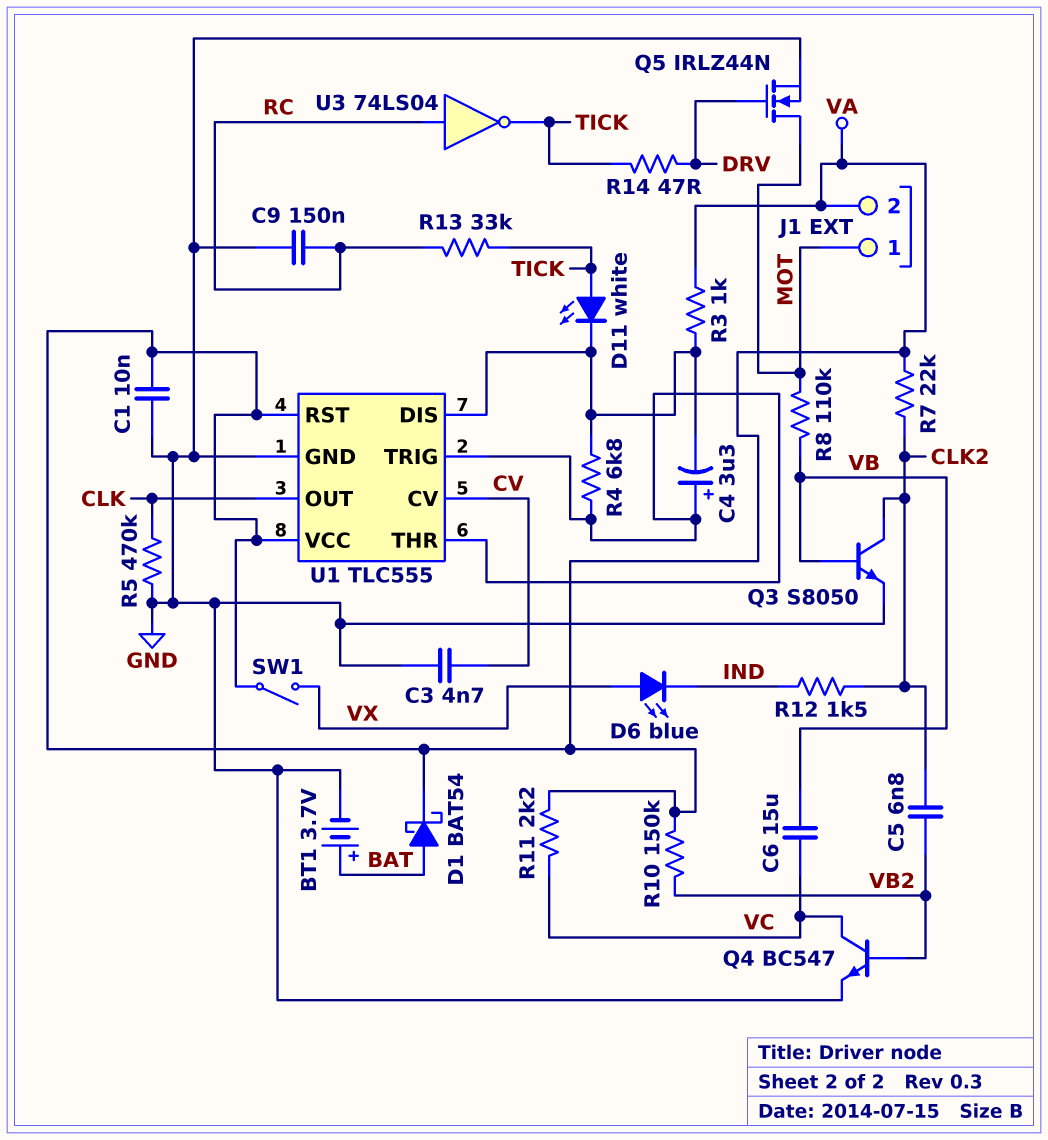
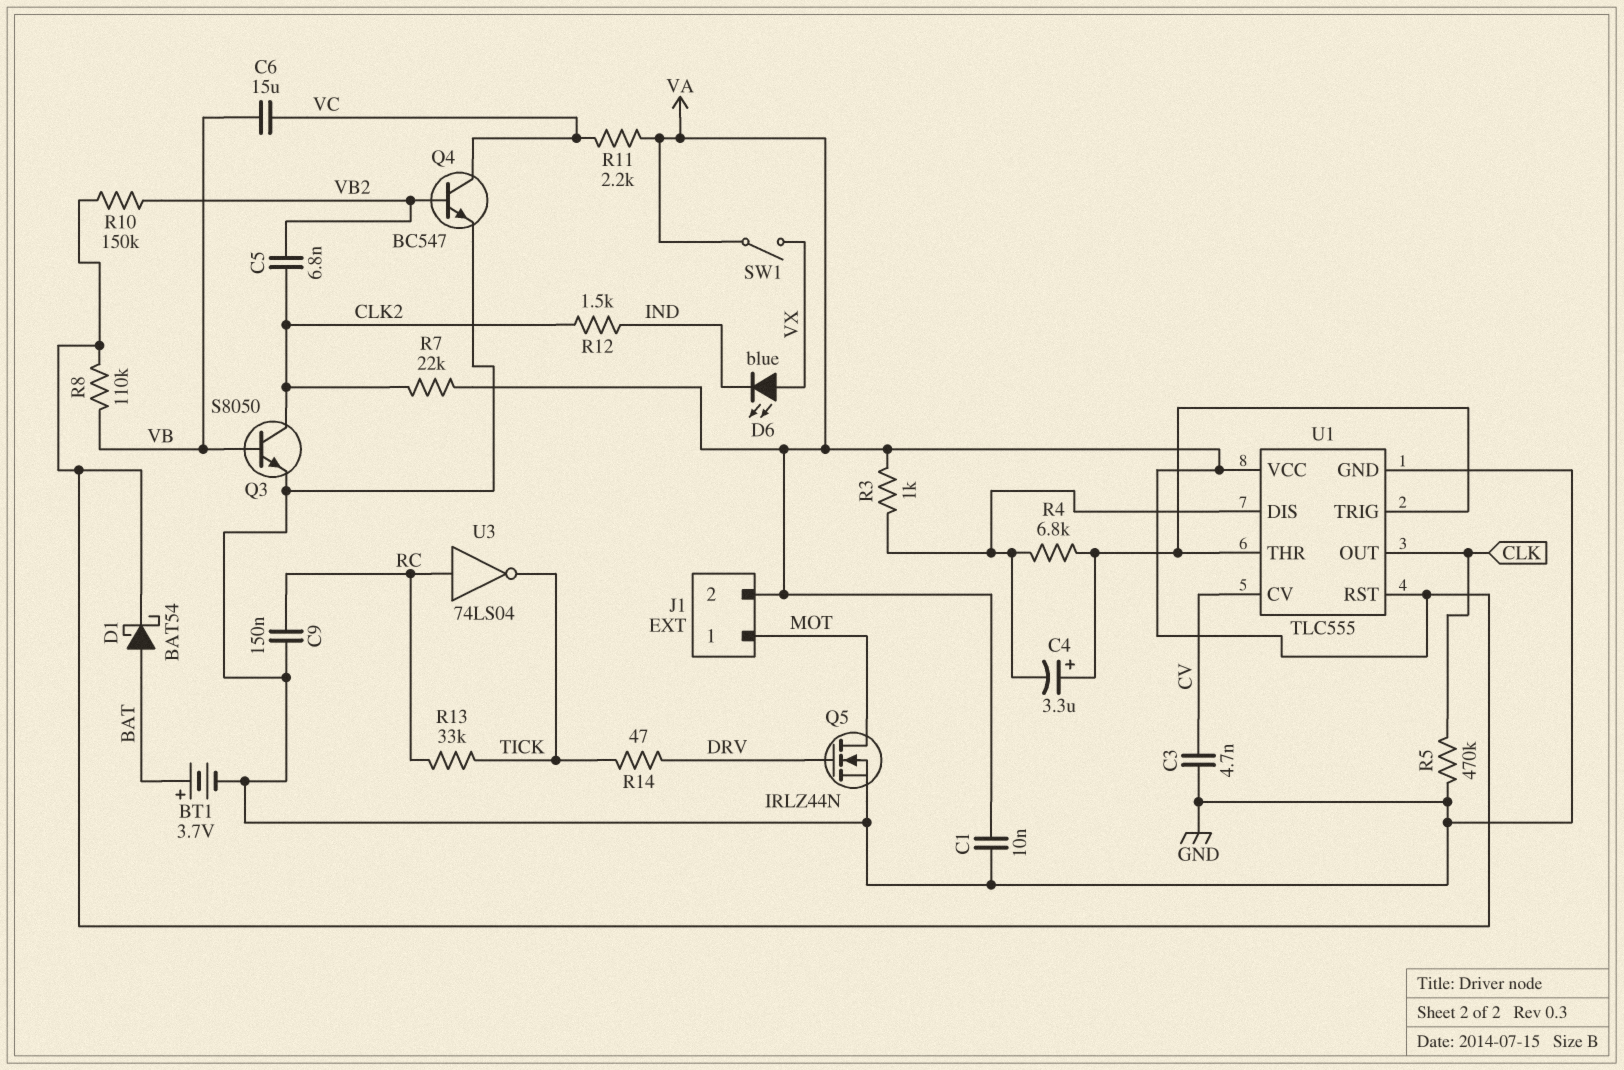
D11: LED white (A TICK, K U1/DIS) -> none
R8: 110k (MOT, VB) -> 110k (VA, VB)

